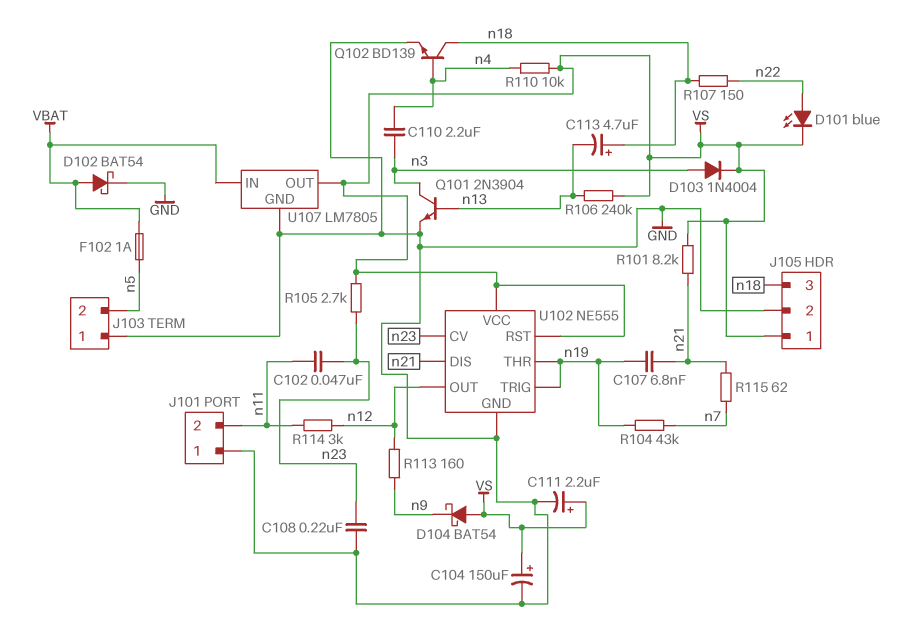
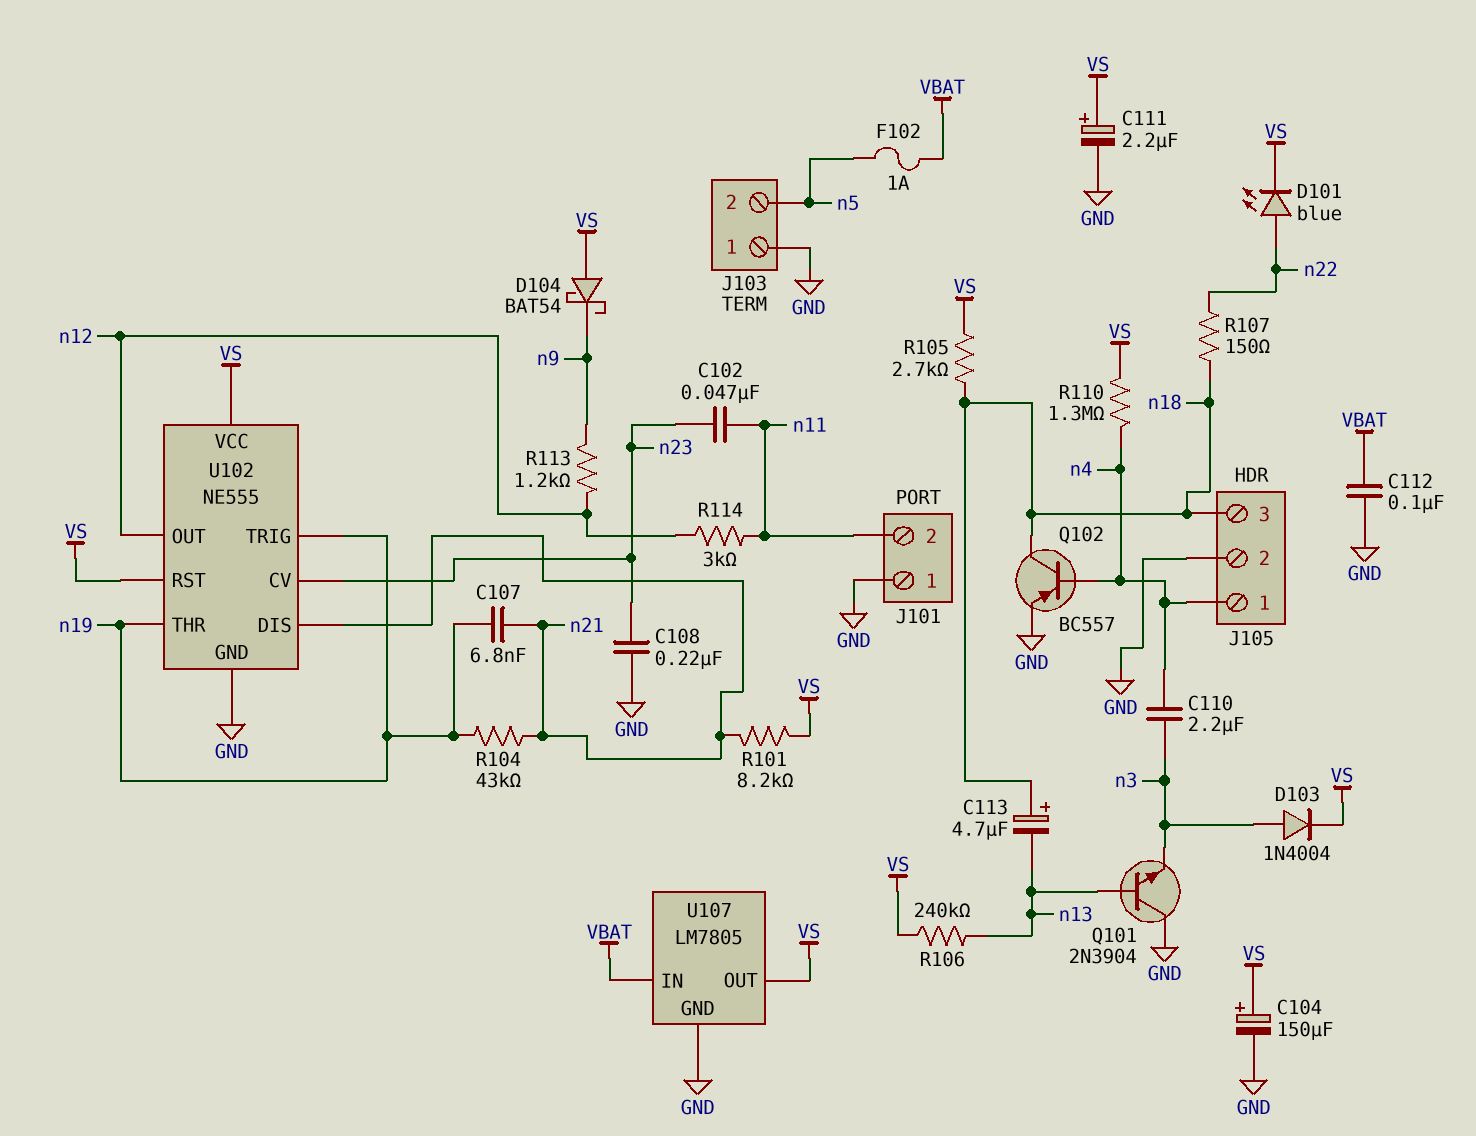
C112: none -> 100nF (GND, VBAT)
D102: schottky BAT54 (A VBAT, K GND) -> none
J105 pin 1: VS -> n4
Q101: NPN 2N3904 (B n13, C n3, E GND) -> NPN 2N3904 (B n13, C GND, E n3)
Q102: NPN BD139 (B n4, C n18, E GND) -> PNP BC557 (B n4, C n18, E GND)
R104: 43k (n7, n19) -> 43k (n19, n21)
R105: 2.7k (VS, n23) -> 2.7k (VS, n18)
R110: 10k (VS, n4) -> 1.3M (VS, n4)
R113: 160 (n9, n12) -> 1.2k (n9, n12)
R115: 62 (n7, n21) -> none

